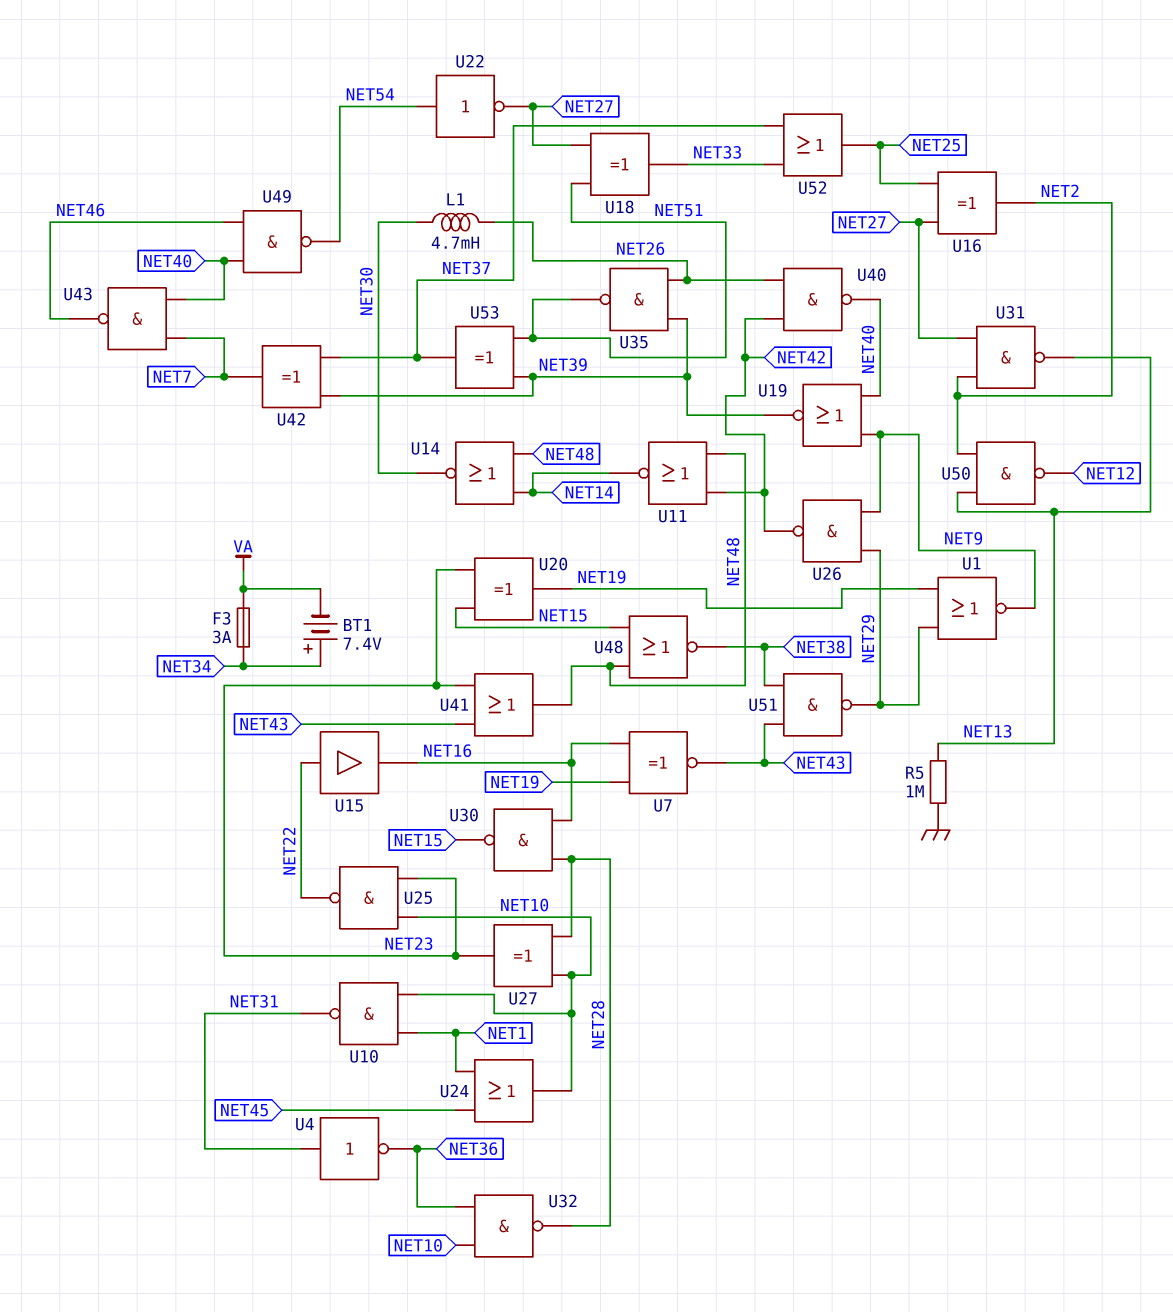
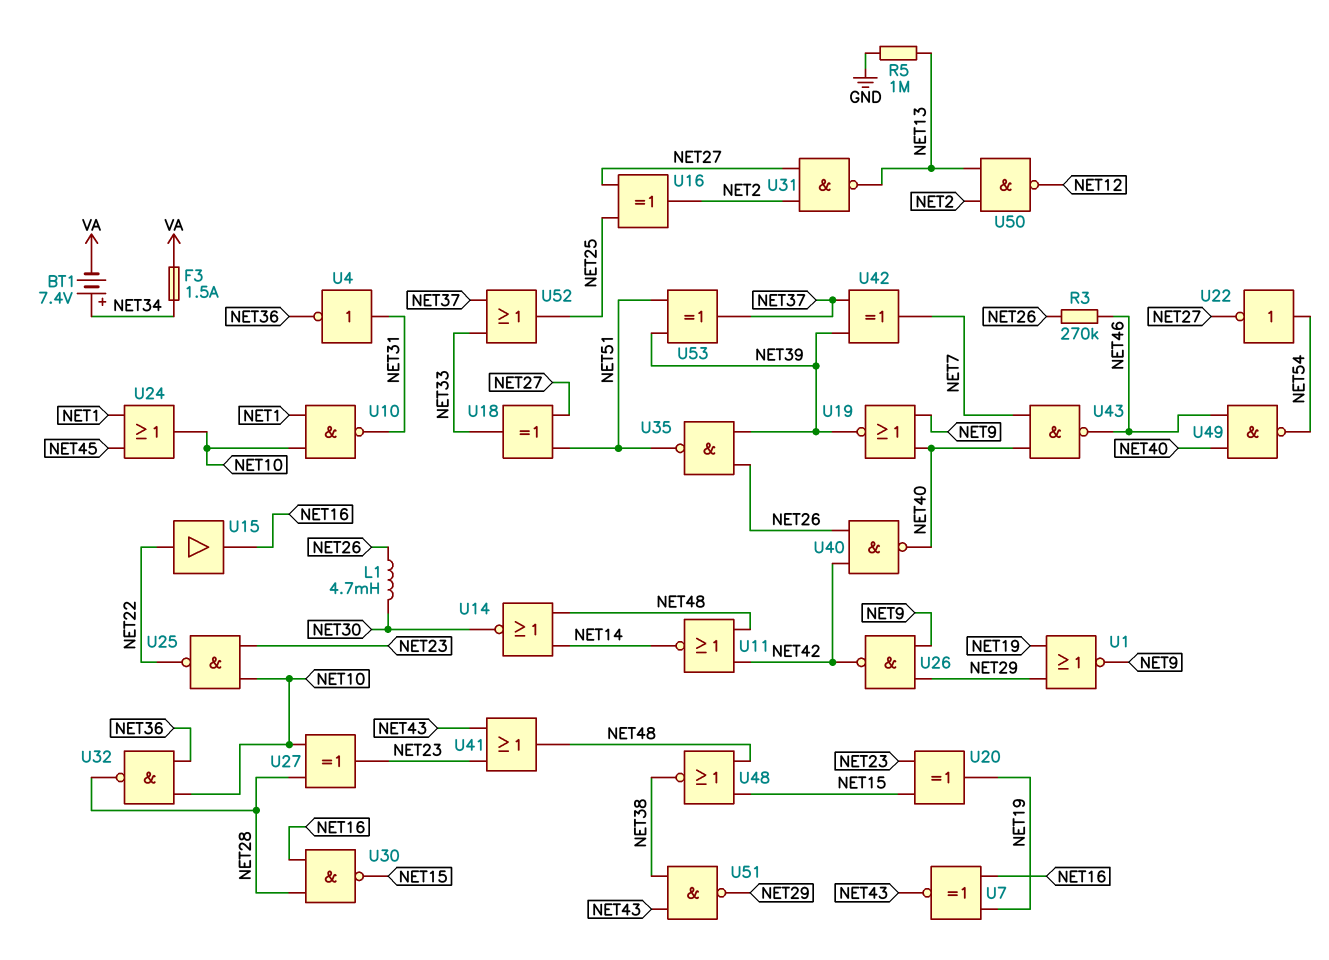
F3: 3A (NET34, VA) -> 1.5A (NET34, VA)
R3: none -> 270k (NET26, NET46)

